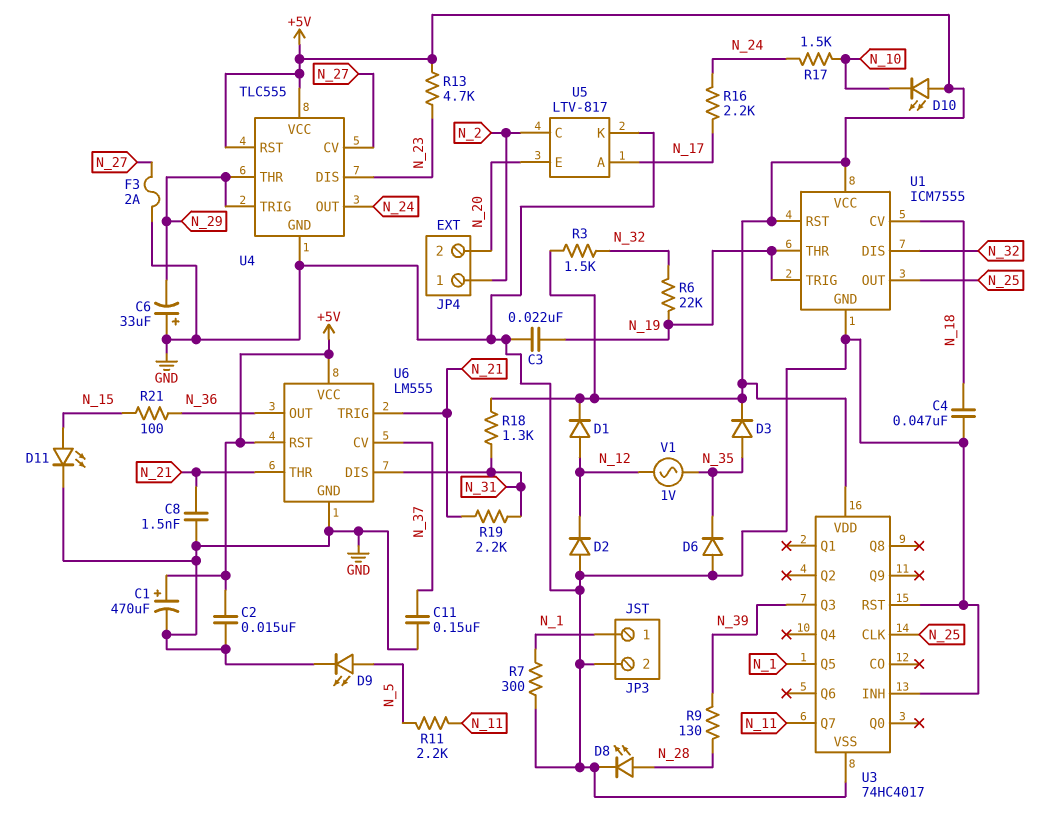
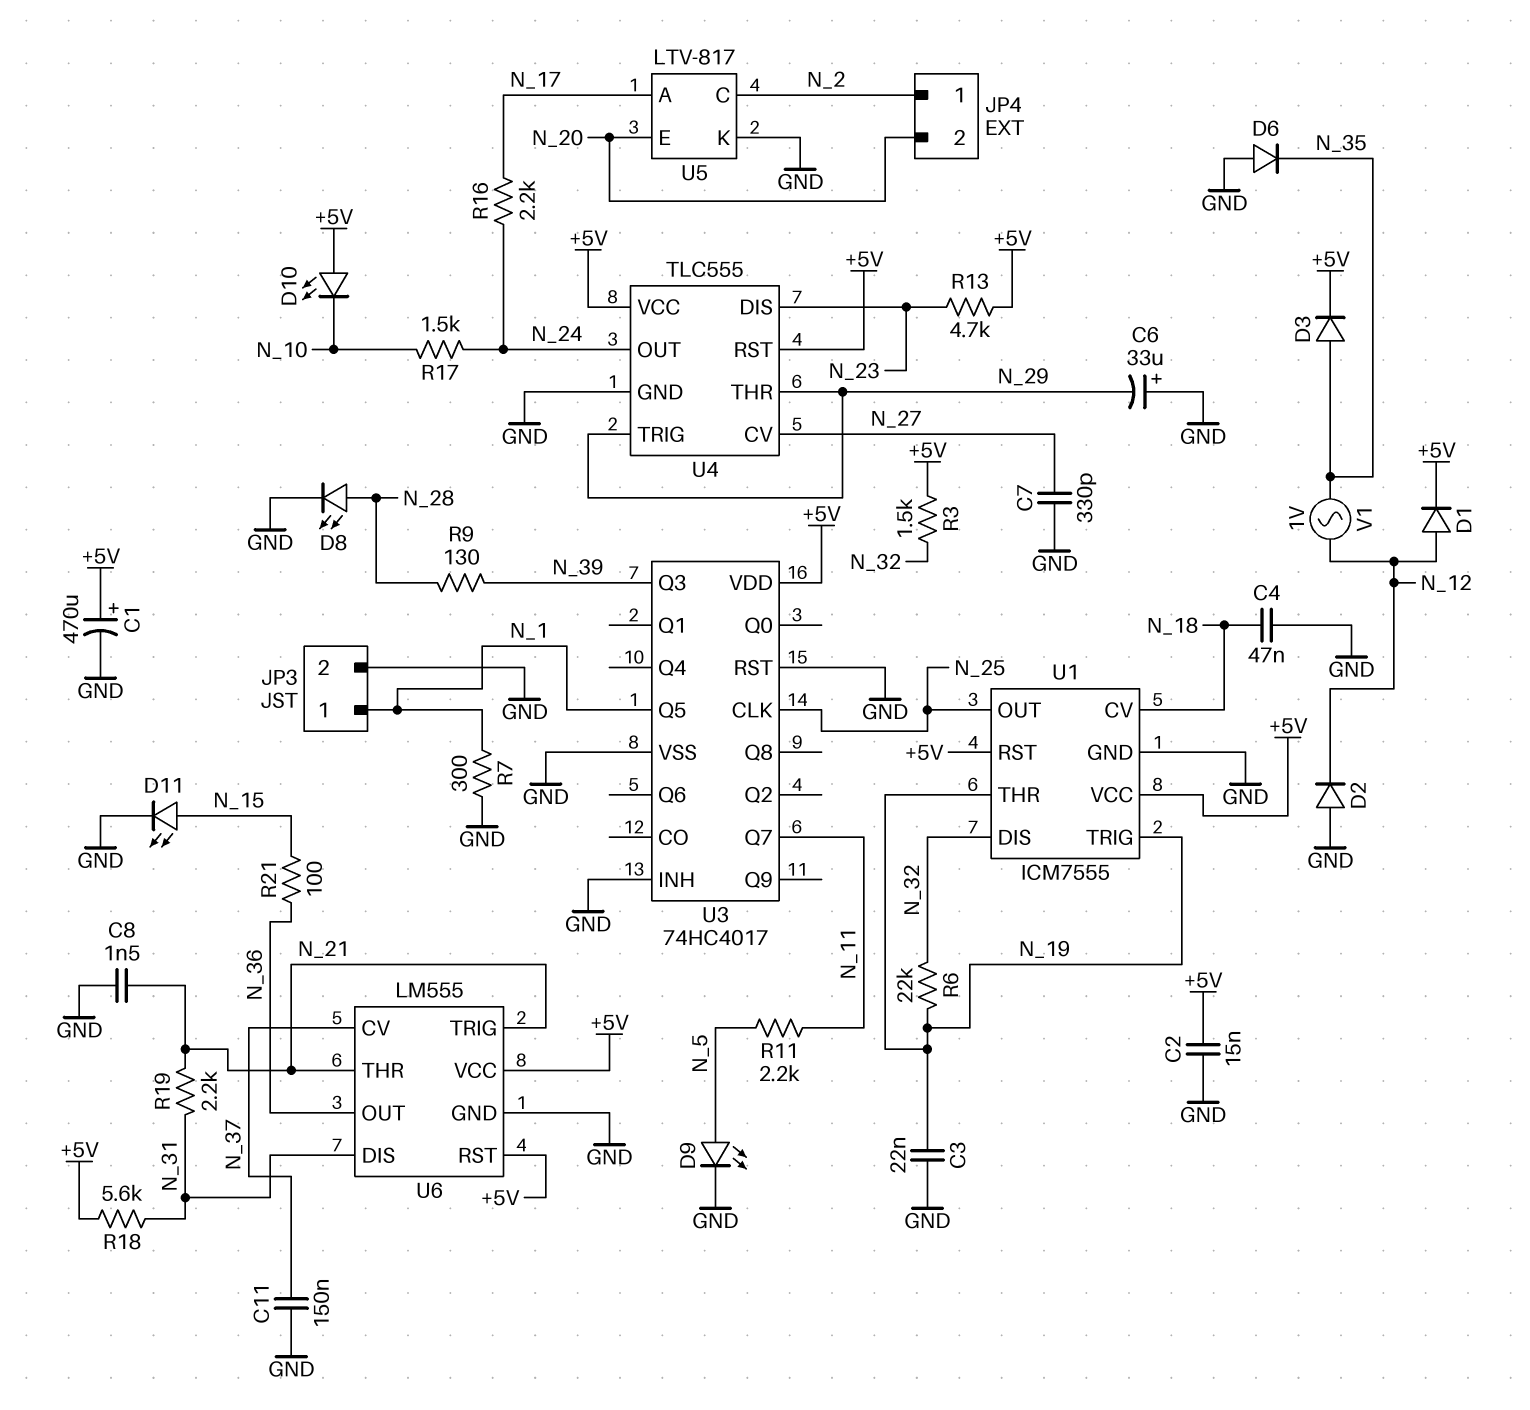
C7: none -> 330pF (GND, N_27)
F3: 2A (GND, N_27) -> none
R18: 1.3k (+5V, N_31) -> 5.6k (+5V, N_31)

